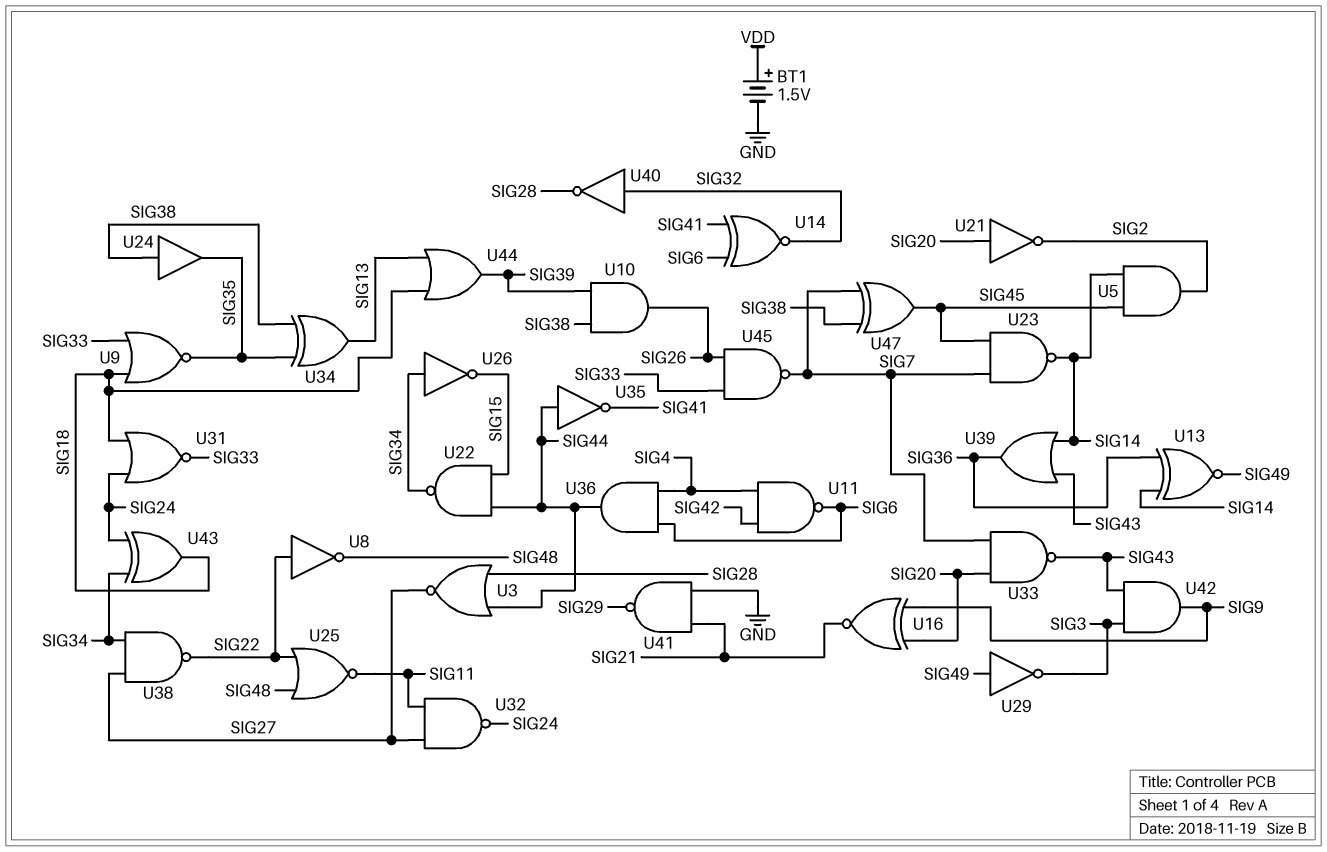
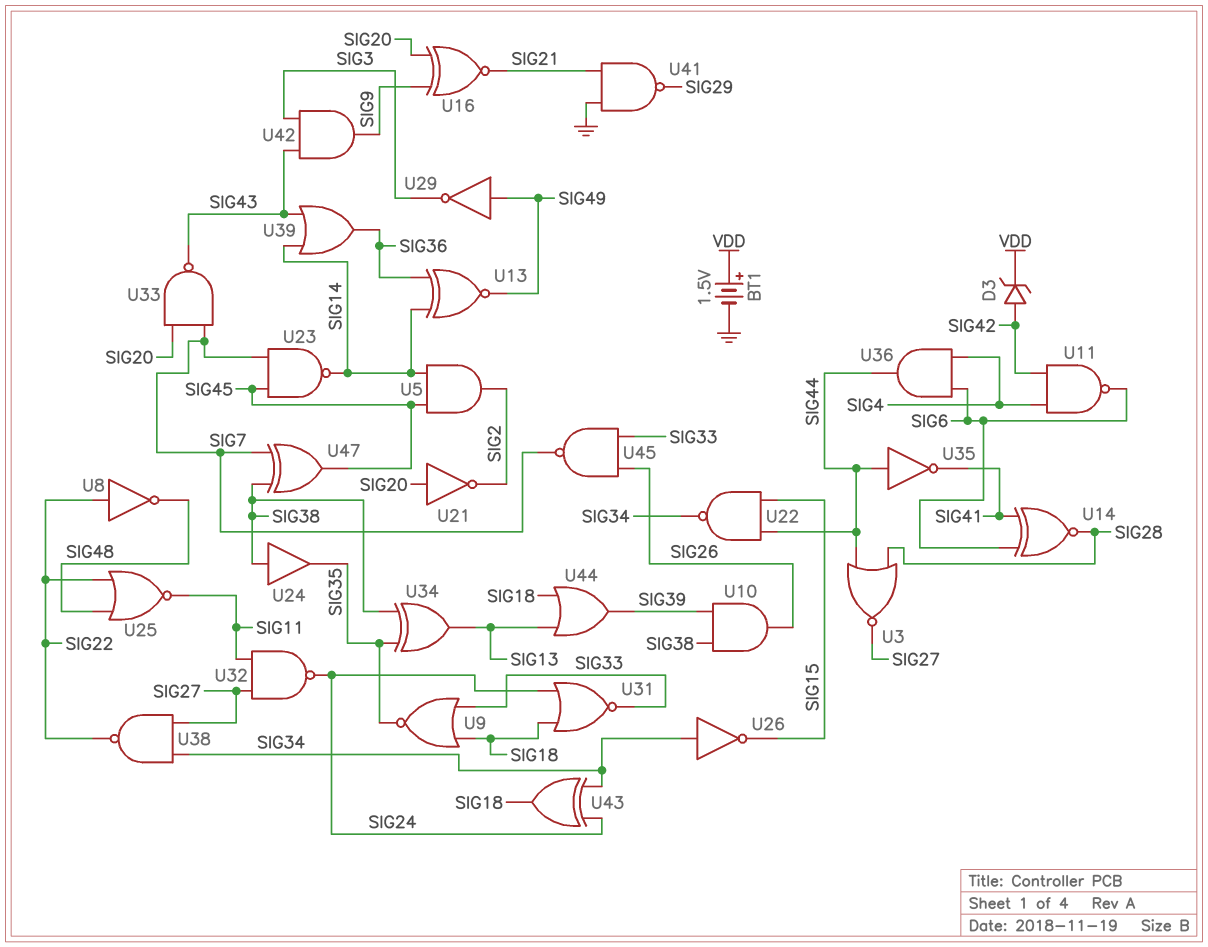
D3: none -> zener (A SIG42, K VDD)
U14: XNOR (in SIG6, in SIG41, out SIG32) -> XNOR (in SIG6, in SIG41, out SIG28)
U40: NOT (in SIG32, out SIG28) -> none

